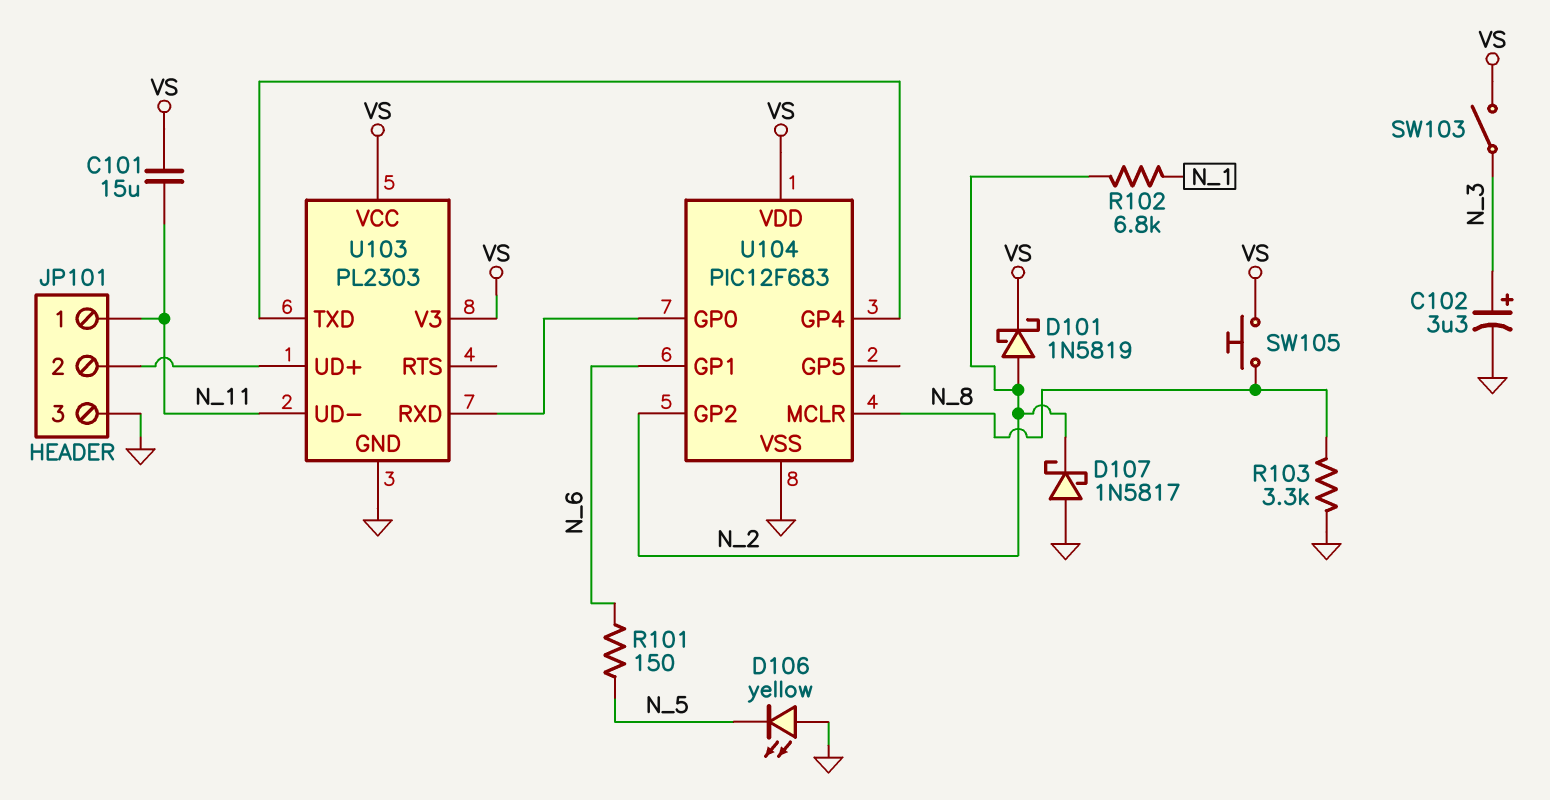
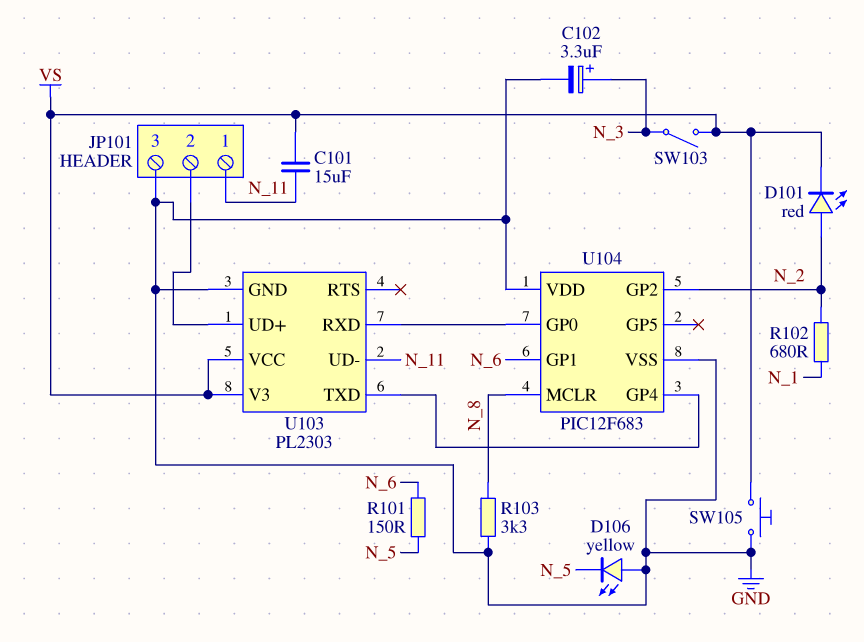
D101: schottky 1N5819 (A N_2, K VS) -> LED red (A N_2, K VS)
D107: schottky 1N5817 (A GND, K N_2) -> none
R102: 6.8k (N_1, N_2) -> 680 (N_1, N_2)
SW105: button (N_8, VS) -> button (GND, VS)
U104 pin VDD: VS -> GND

